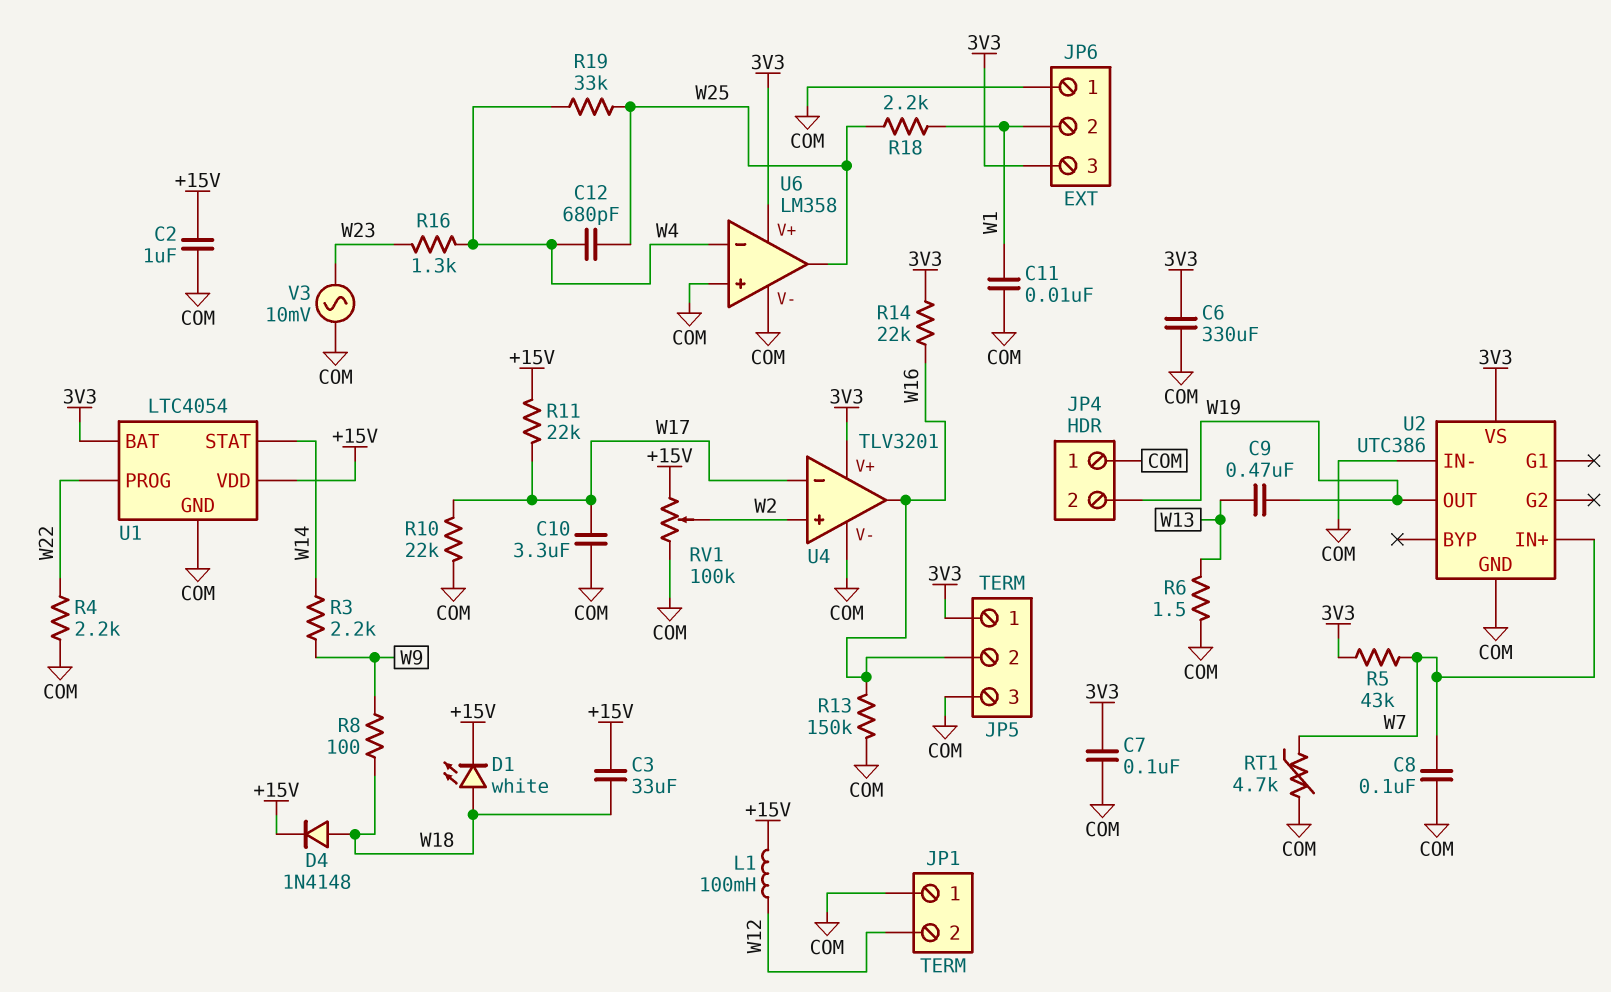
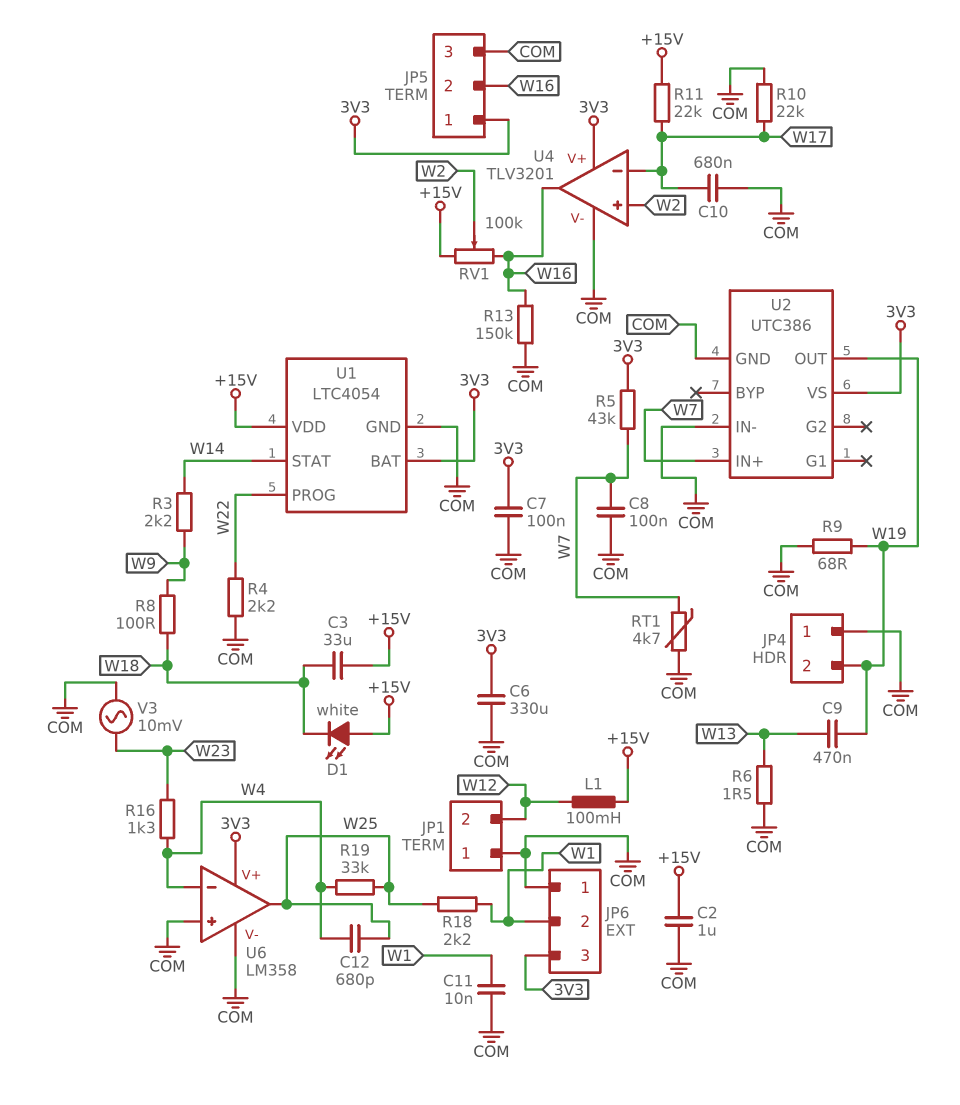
C10: 3.3uF (COM, W17) -> 680nF (COM, W17)
D1: LED white (A W18, K +15V) -> LED white (A +15V, K W18)
D4: diode 1N4148 (A W18, K +15V) -> none
R9: none -> 68 (COM, W19)
R14: 22k (3V3, W16) -> none
RV1: 100k (+15V, COM, wiper W2) -> 100k (+15V, W16, wiper W2)

